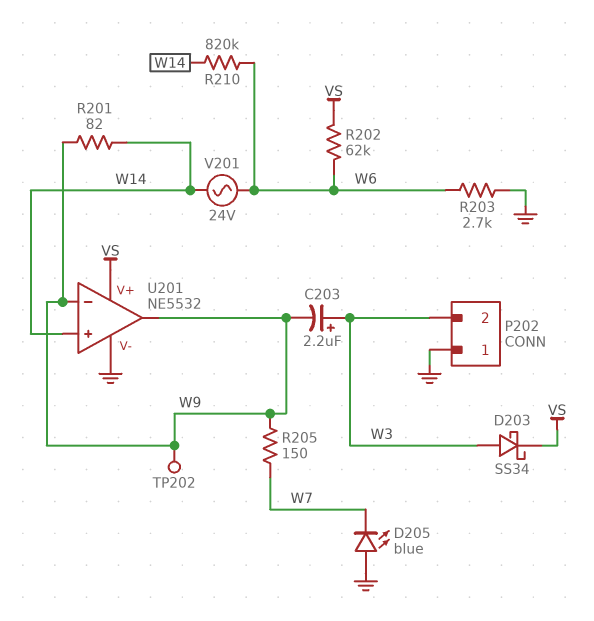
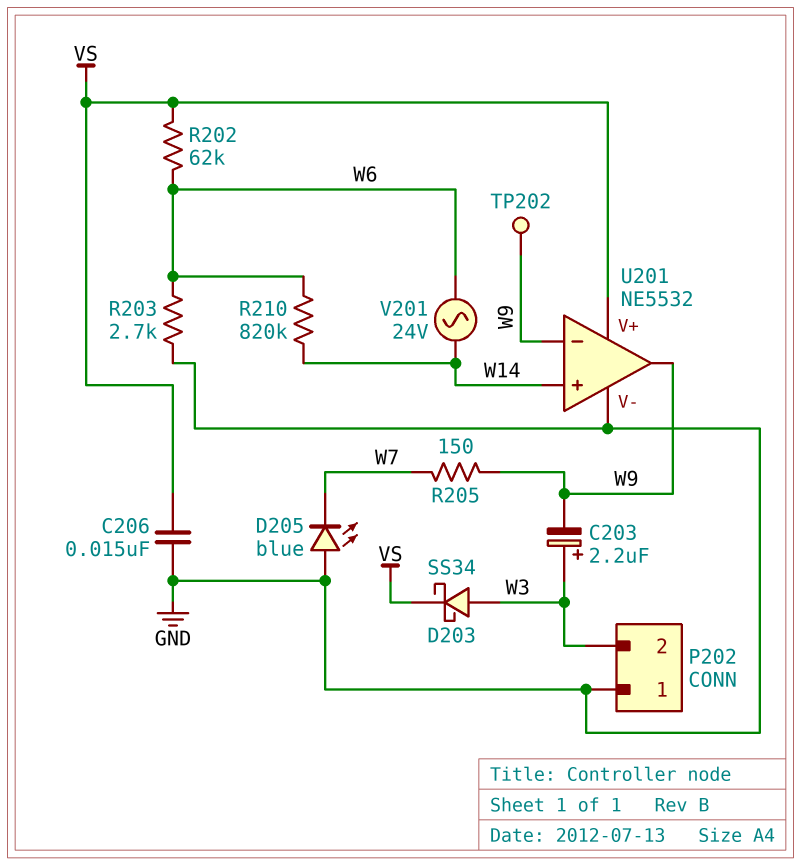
C206: none -> 15nF (GND, VS)
R201: 82 (W9, W14) -> none

